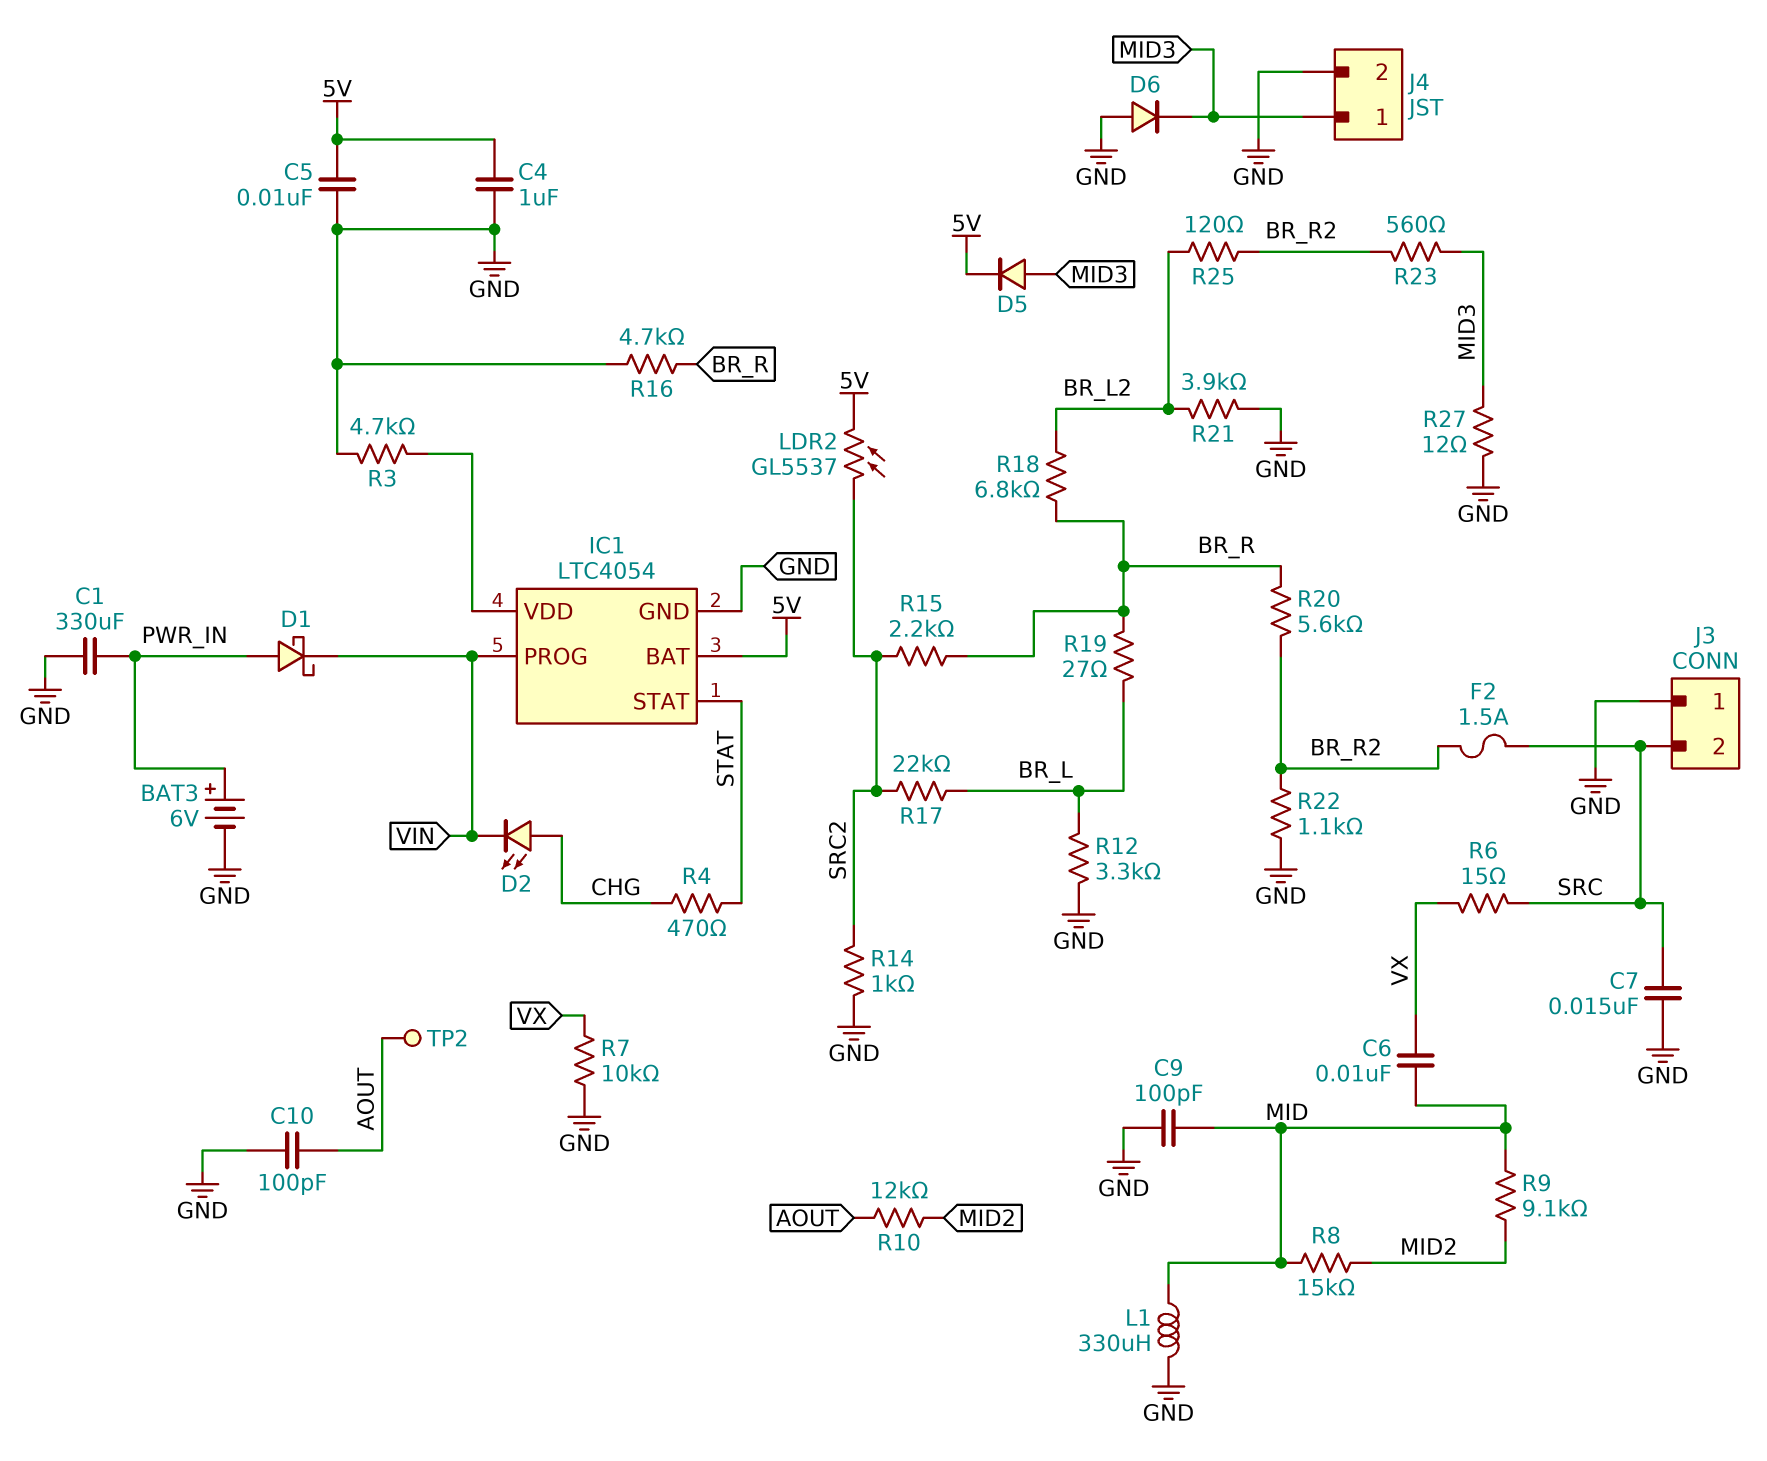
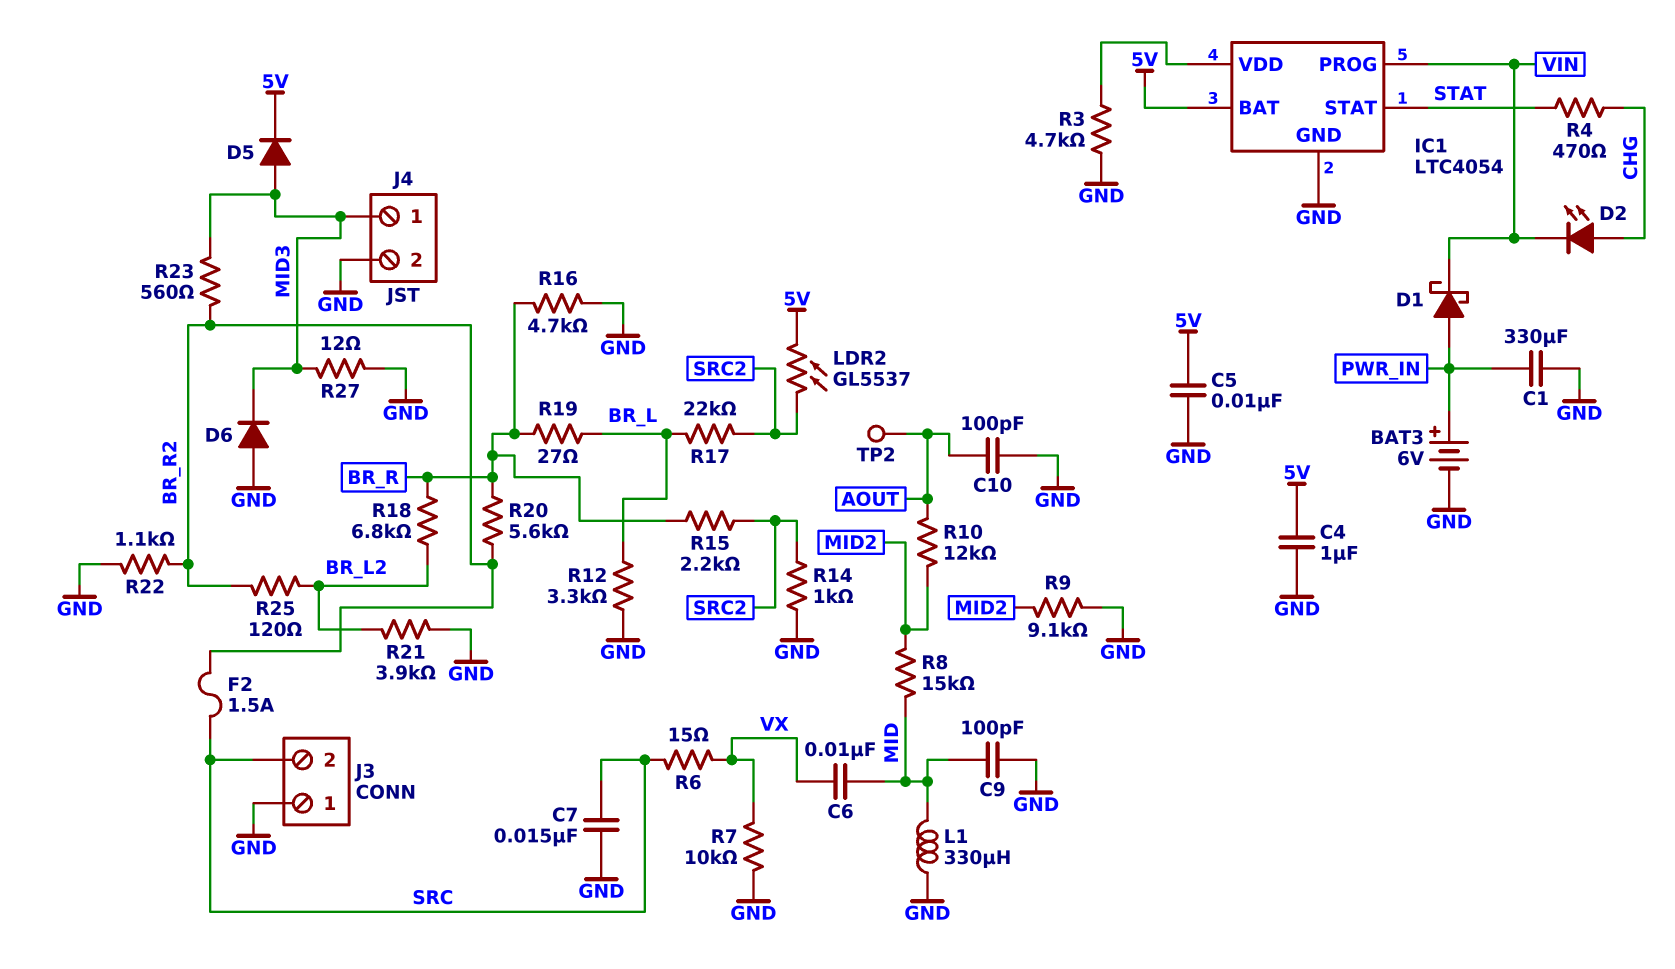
R9: 9.1k (MID, MID2) -> 9.1k (GND, MID2)

